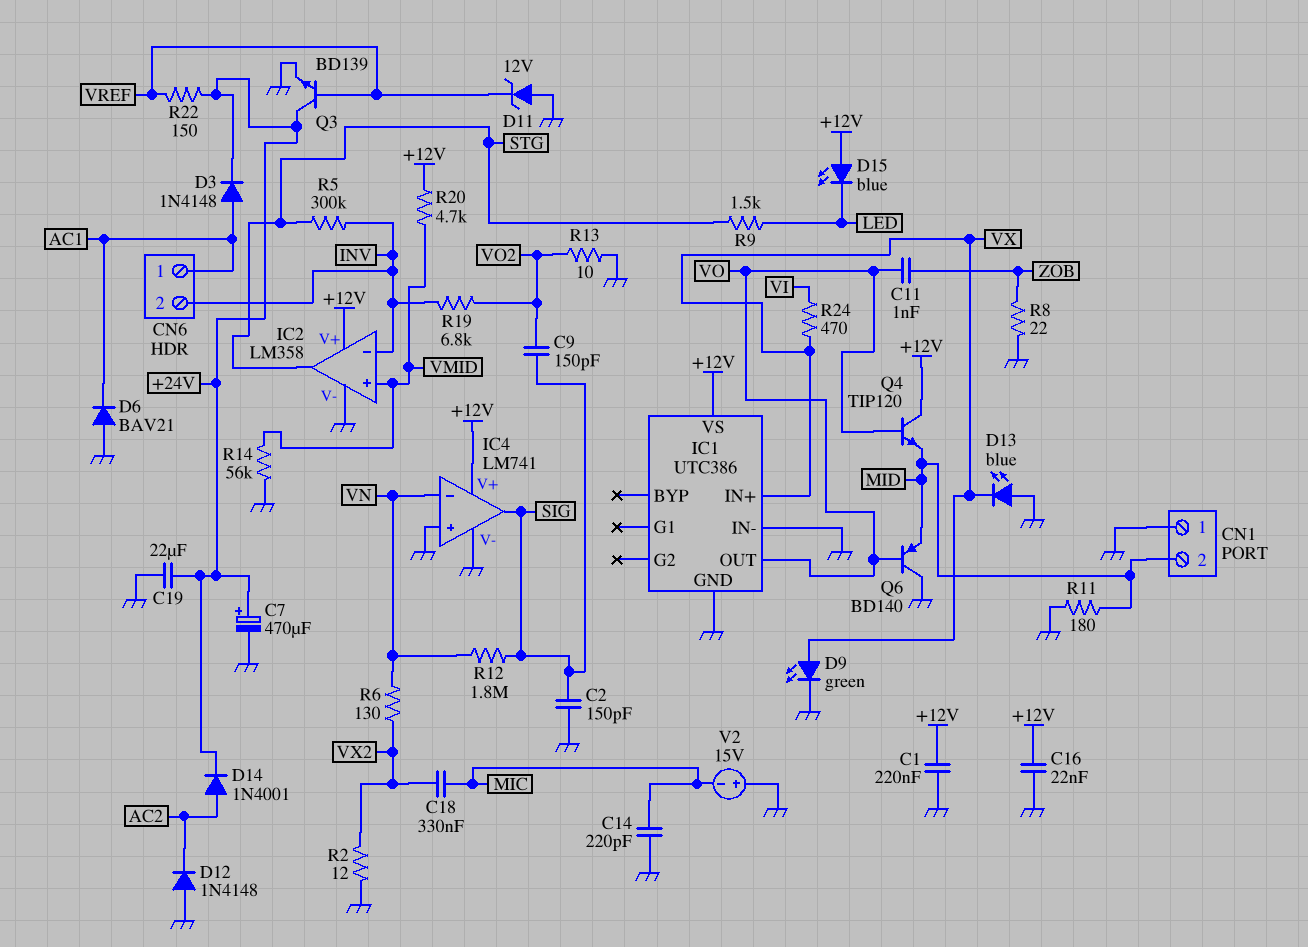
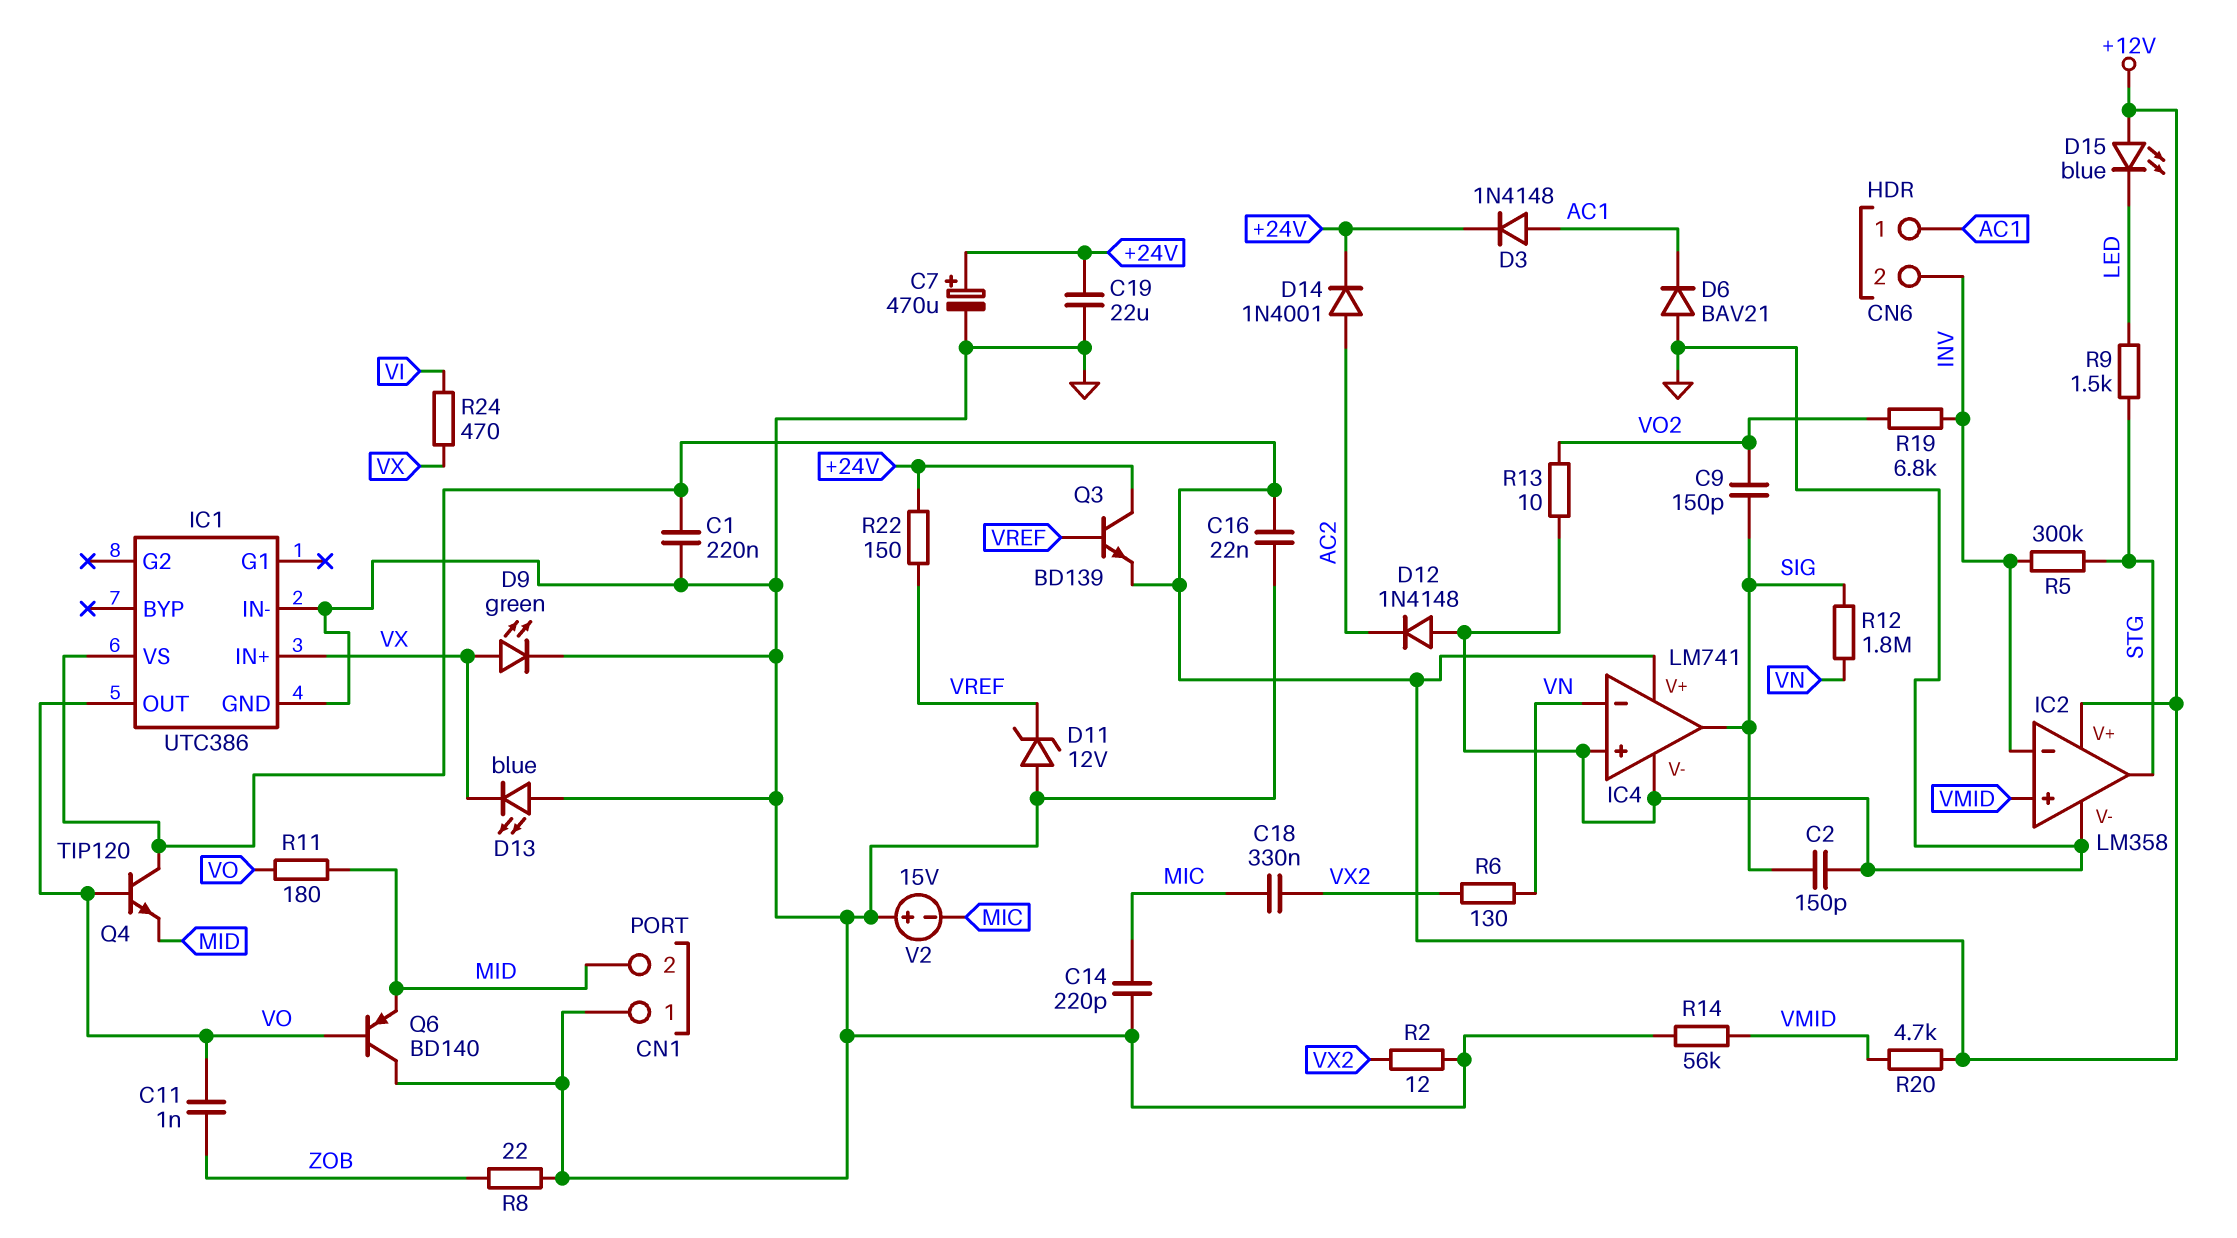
Q3: NPN BD139 (B VREF, C +24V, E GND) -> NPN BD139 (B VREF, C +24V, E +12V)
R11: 180 (GND, MID) -> 180 (MID, VO)

